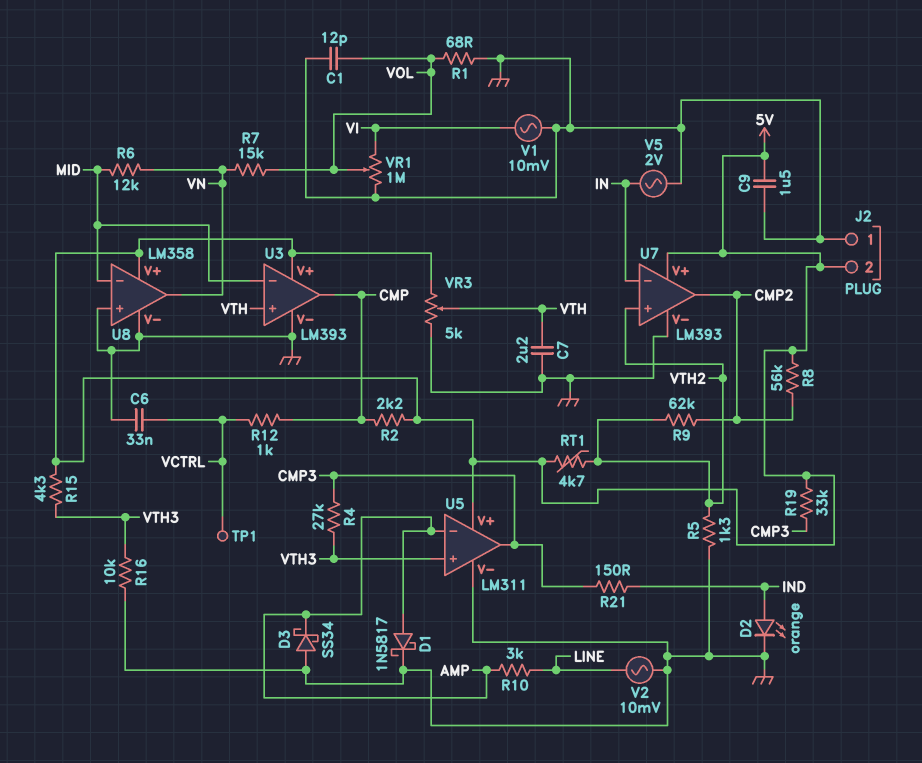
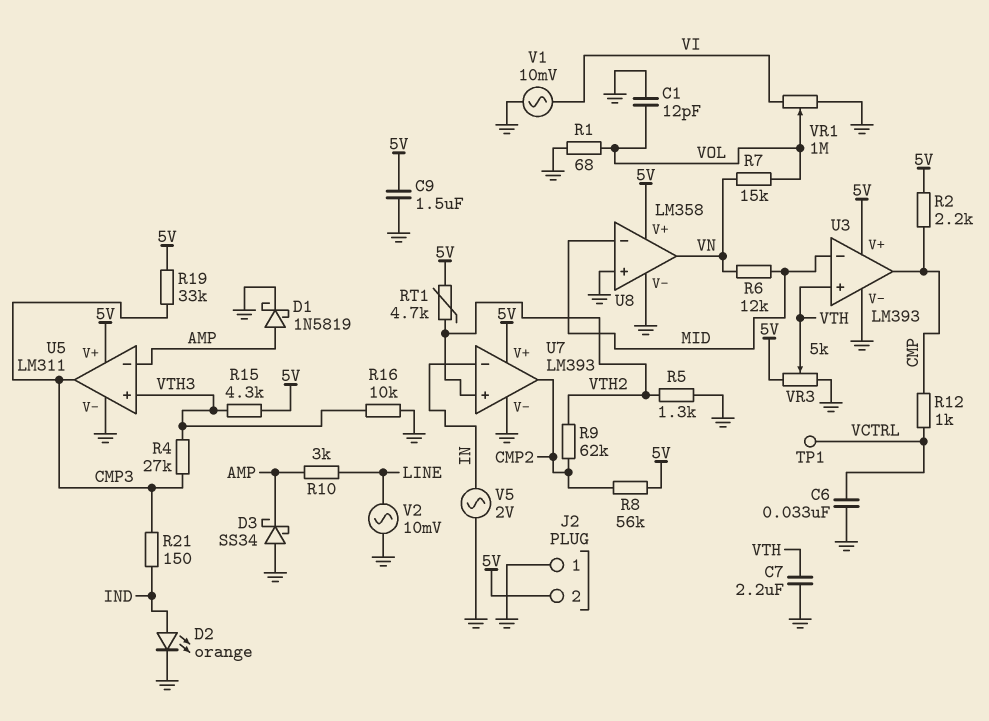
D1: schottky 1N5817 (A AMP, K GND) -> schottky 1N5819 (A AMP, K GND)

